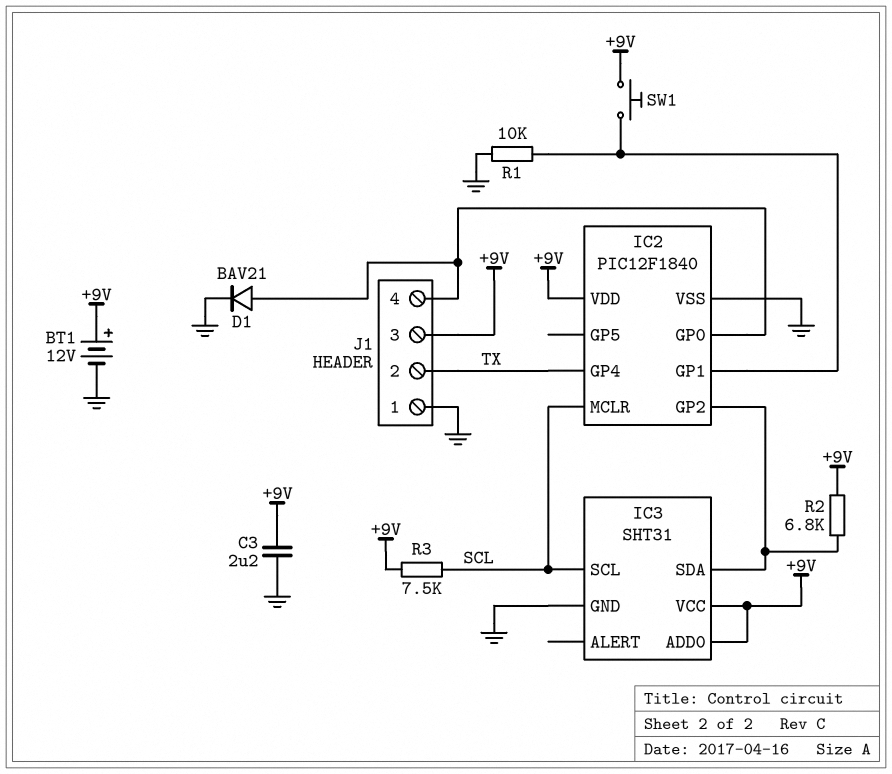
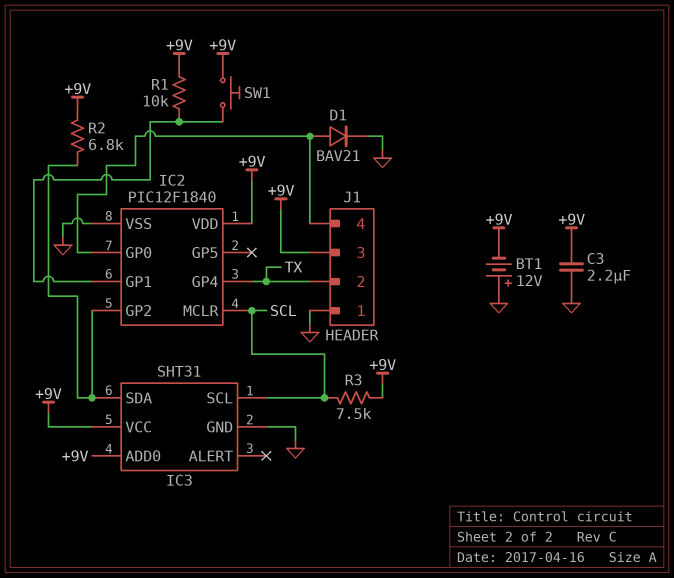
BT1: 12V (plus +9V, minus GND) -> 12V (plus GND, minus +9V)
R1: 10k (GND, IC2/GP1) -> 10k (+9V, IC2/GP1)

